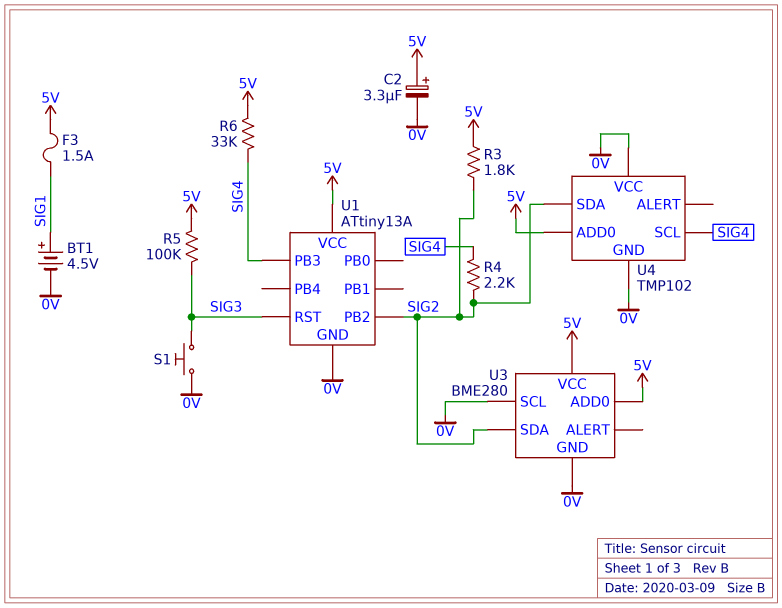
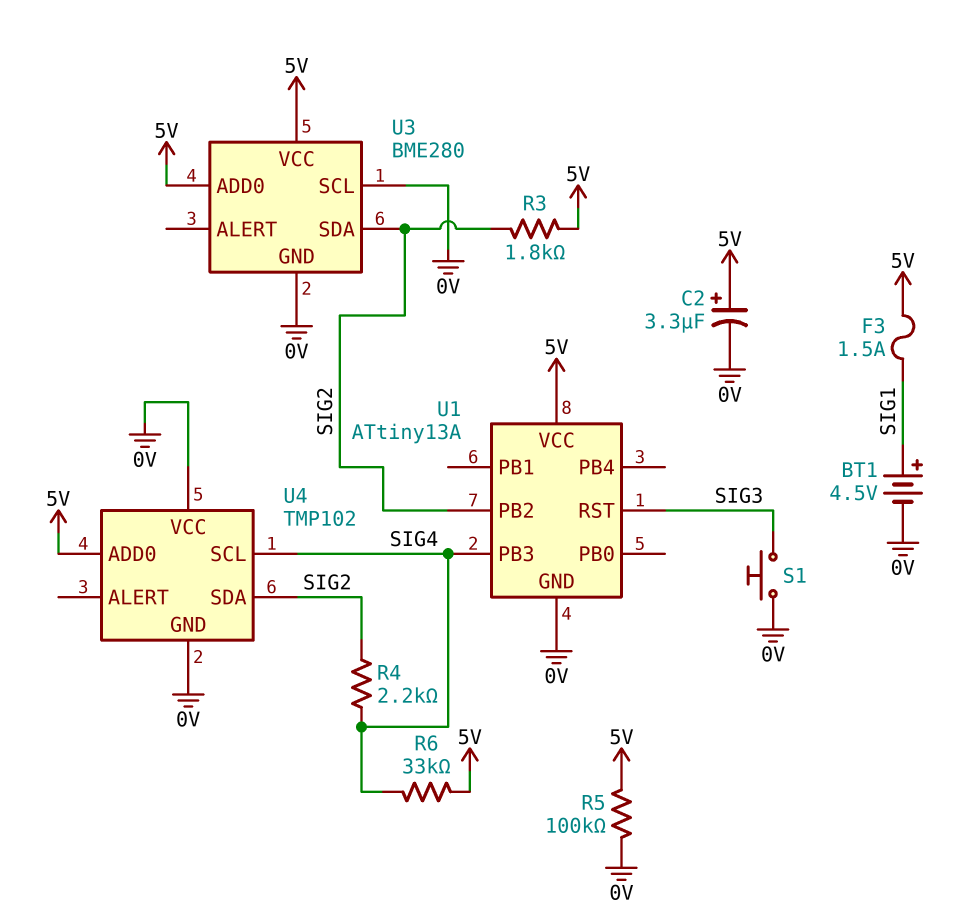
R5: 100k (5V, SIG3) -> 100k (0V, 5V)

